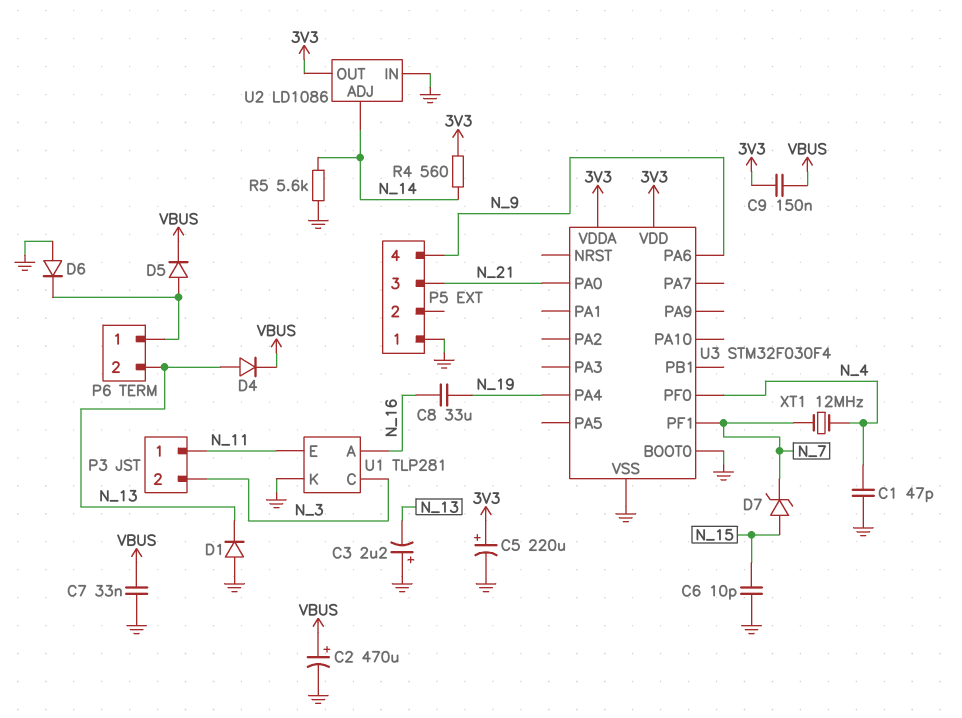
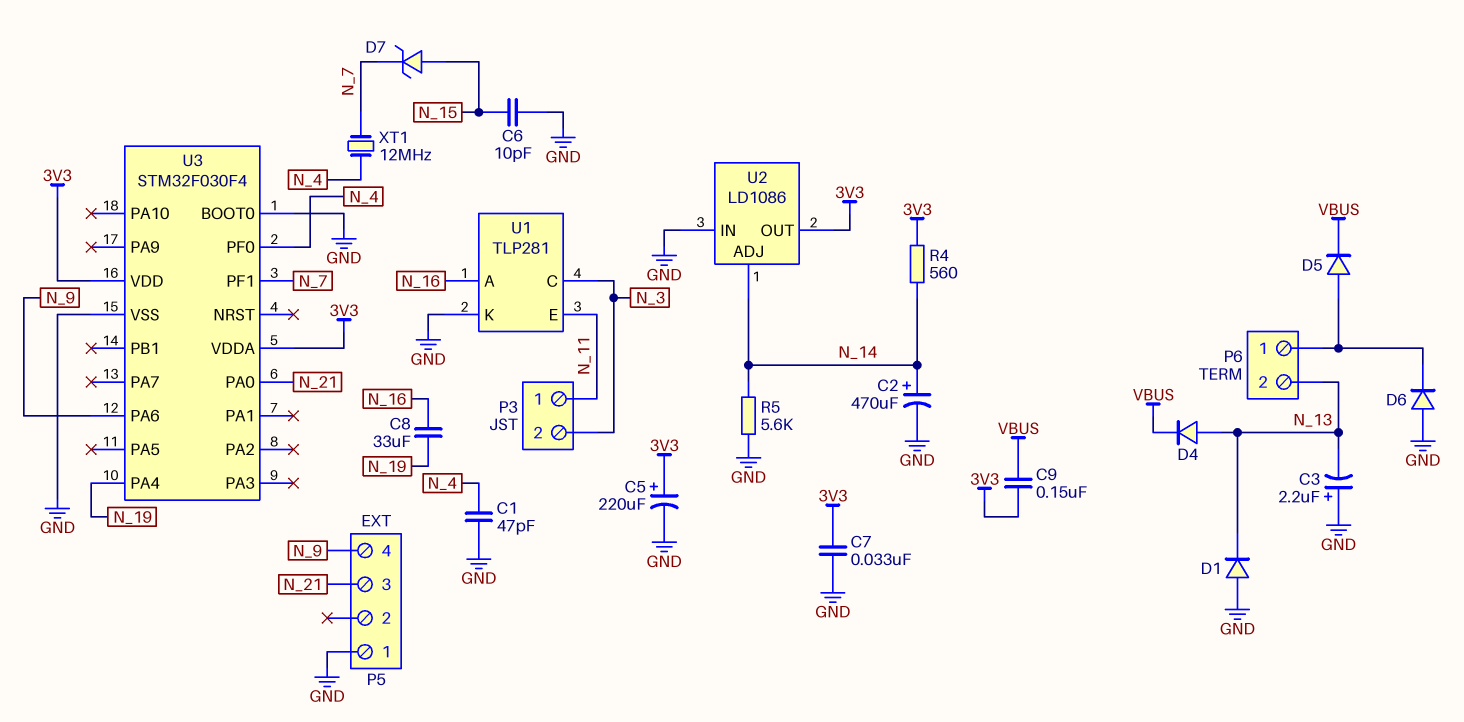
C2: 470uF (plus VBUS, minus GND) -> 470uF (plus N_14, minus GND)
C7: 33nF (GND, VBUS) -> 33nF (3V3, GND)

